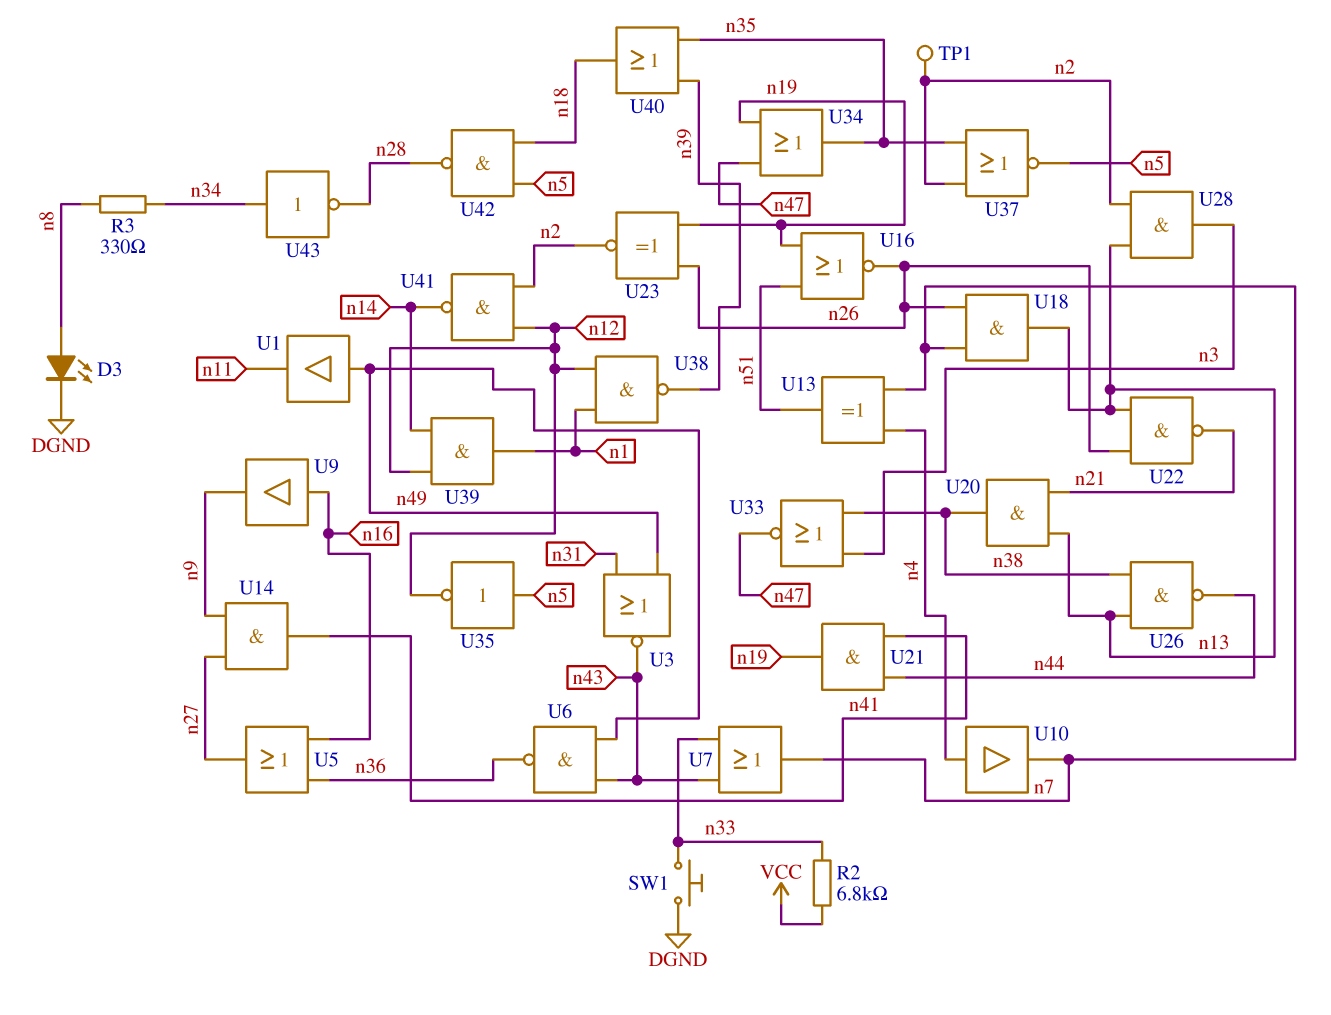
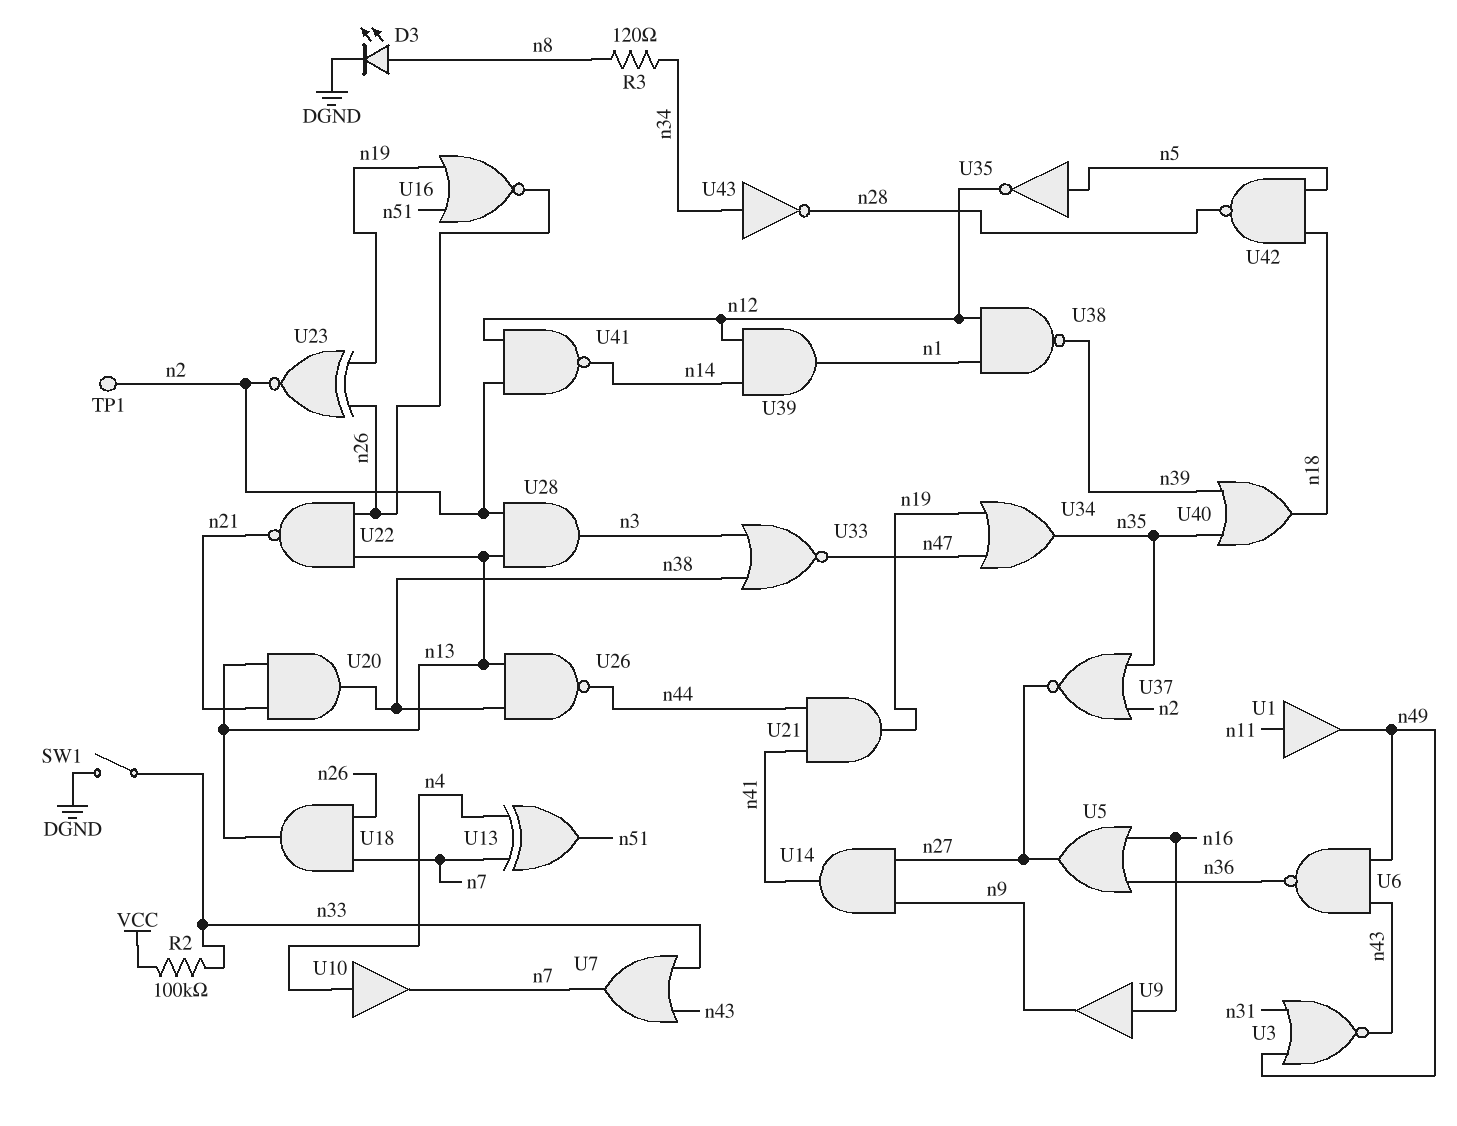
R2: 6.8k (VCC, n33) -> 100k (VCC, n33)
R3: 330 (n8, n34) -> 120 (n8, n34)
SW1: button (DGND, n33) -> switch (DGND, n33)
U1: buffer (in n49, out n11) -> buffer (in n11, out n49)
U37: NOR (in n2, in n35, out n5) -> NOR (in n2, in n35, out n27)

